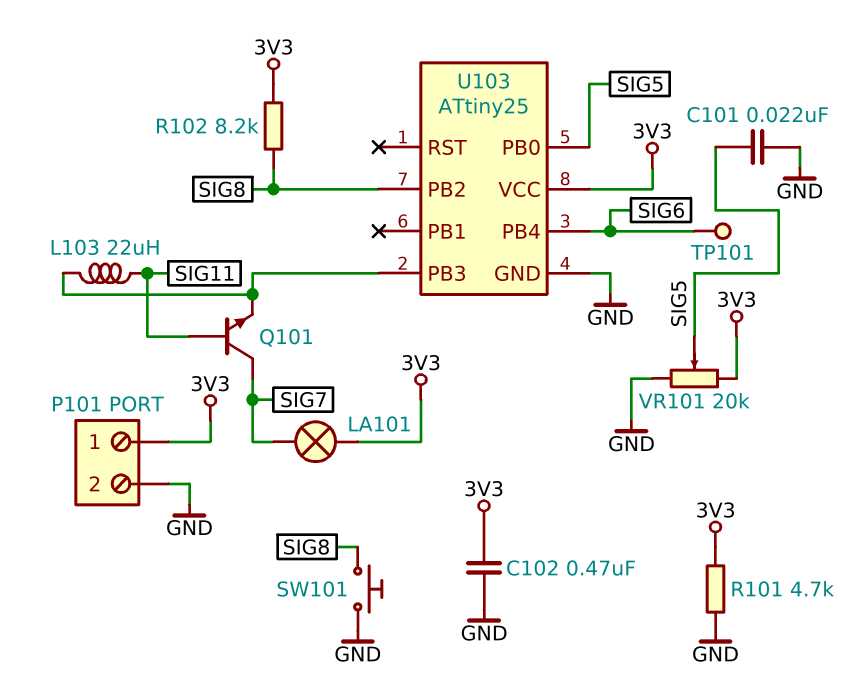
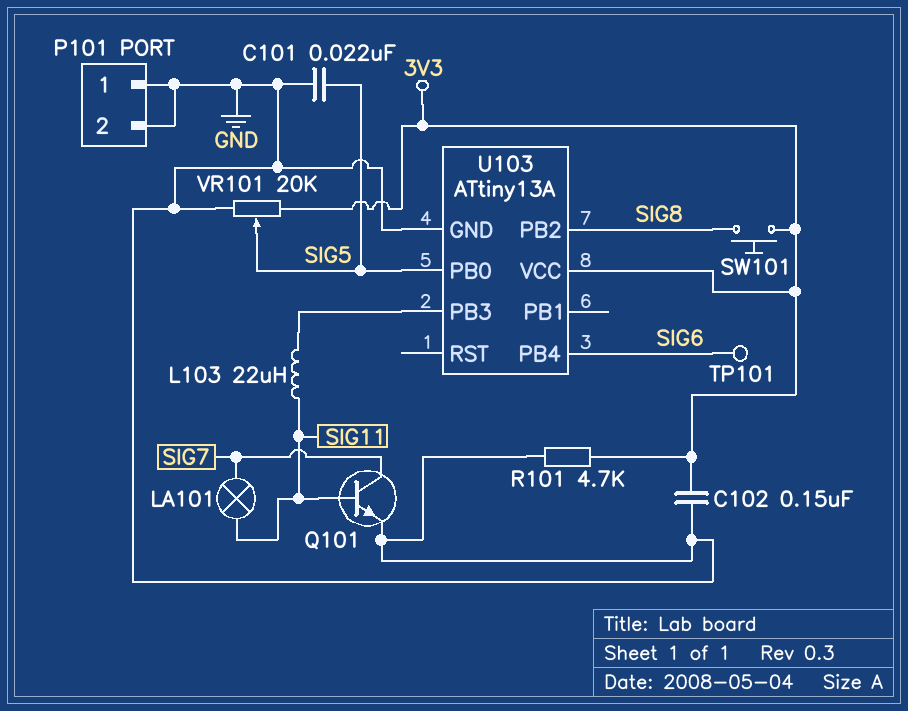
C102: 470nF (3V3, GND) -> 150nF (3V3, GND)
LA101: lamp (3V3, SIG7) -> lamp (SIG7, SIG11)
P101 pin 1: 3V3 -> GND
Q101: NPN (B SIG11, C SIG7, E U103/PB3) -> NPN (B SIG11, C SIG7, E GND)
R102: 8.2k (3V3, SIG8) -> none
SW101: button (GND, SIG8) -> button (3V3, SIG8)
U103: ATtiny25 -> ATtiny13A

